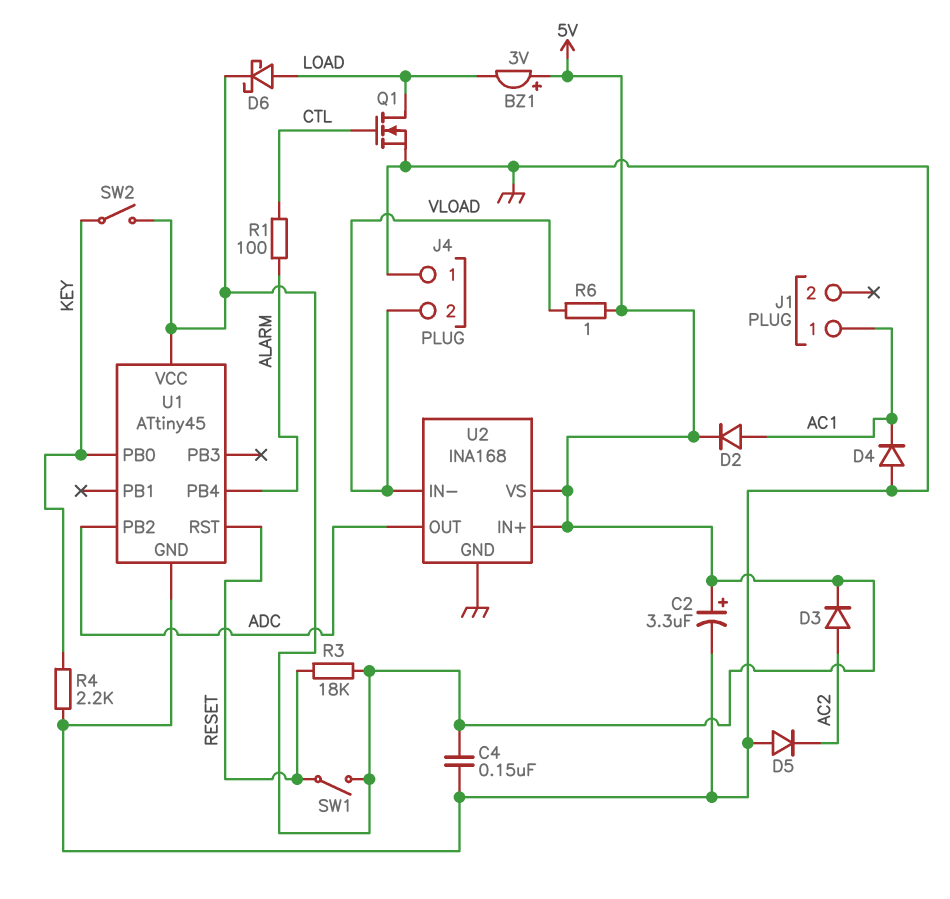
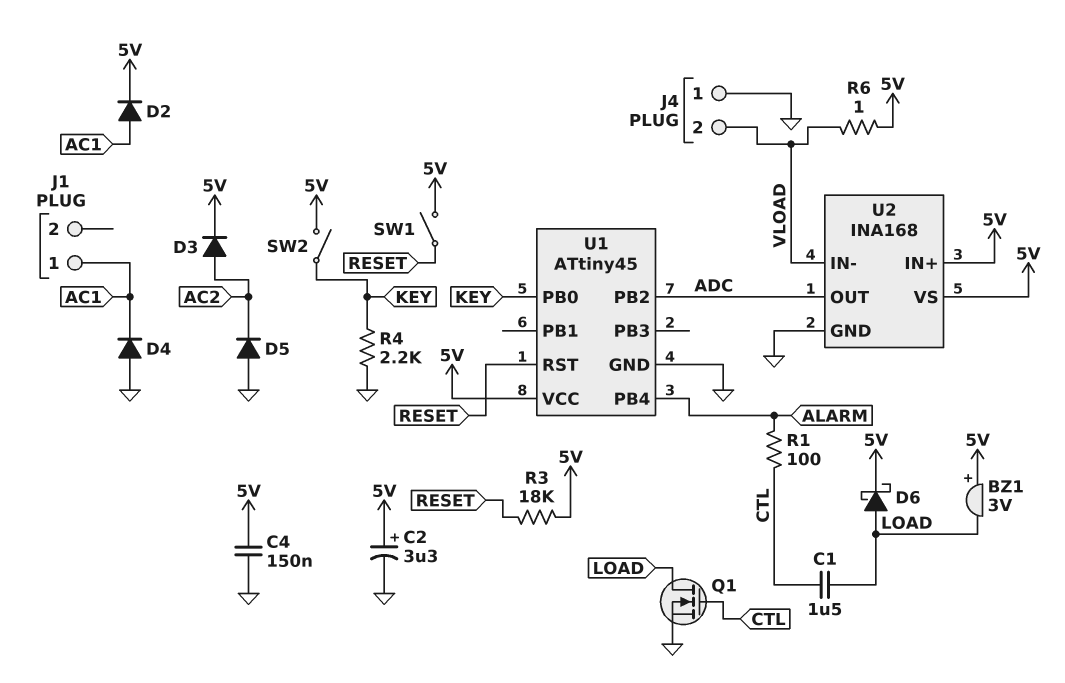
C1: none -> 1.5uF (CTL, LOAD)

